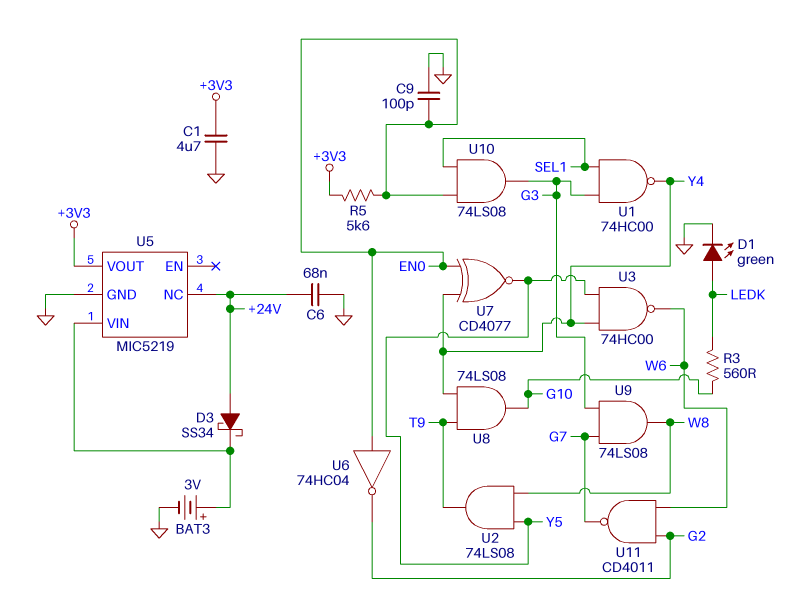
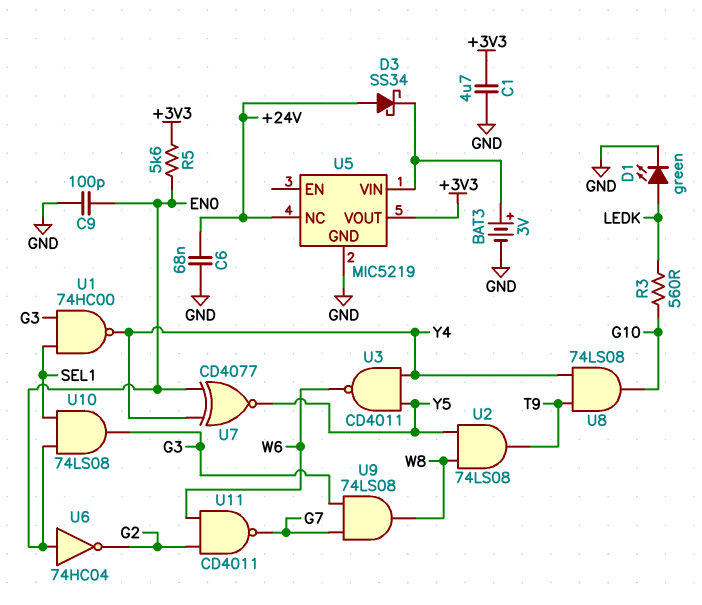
U3: NAND 74HC00 (in Y4, in Y5, out W6) -> NAND CD4011 (in Y4, in Y5, out W6)

